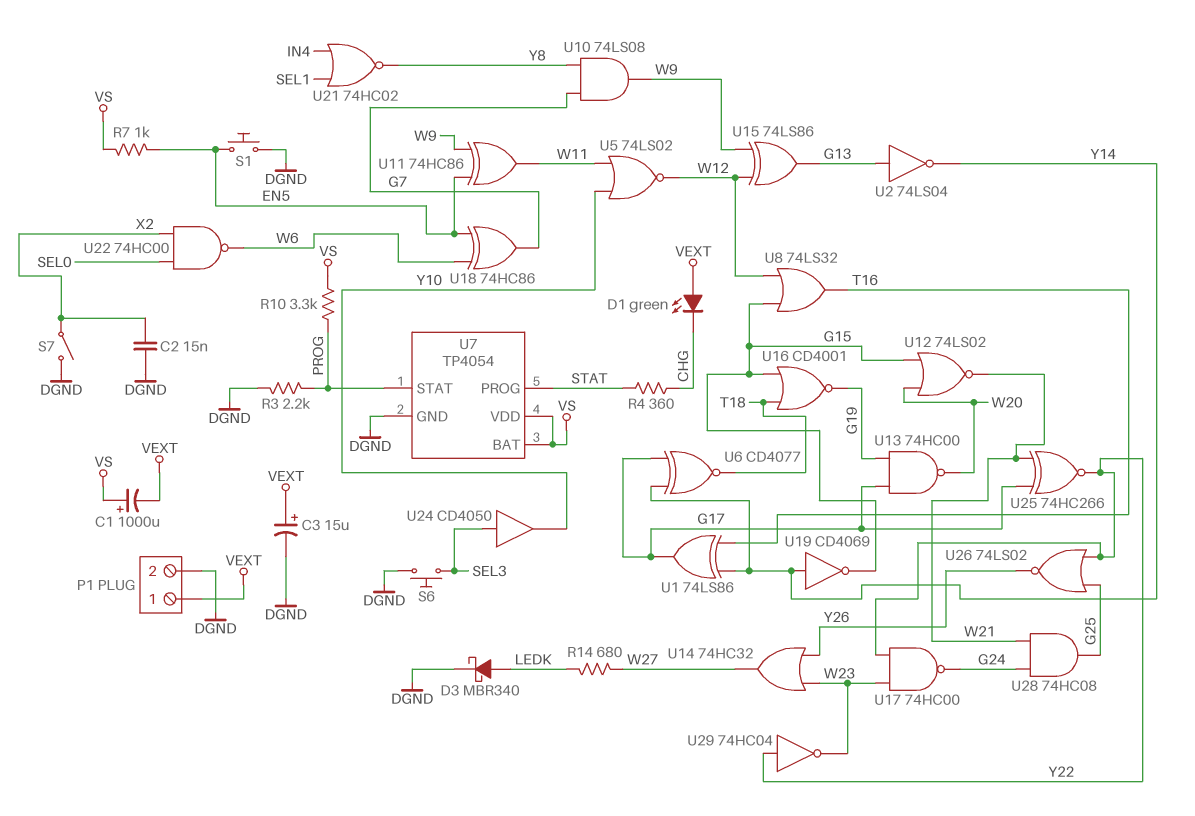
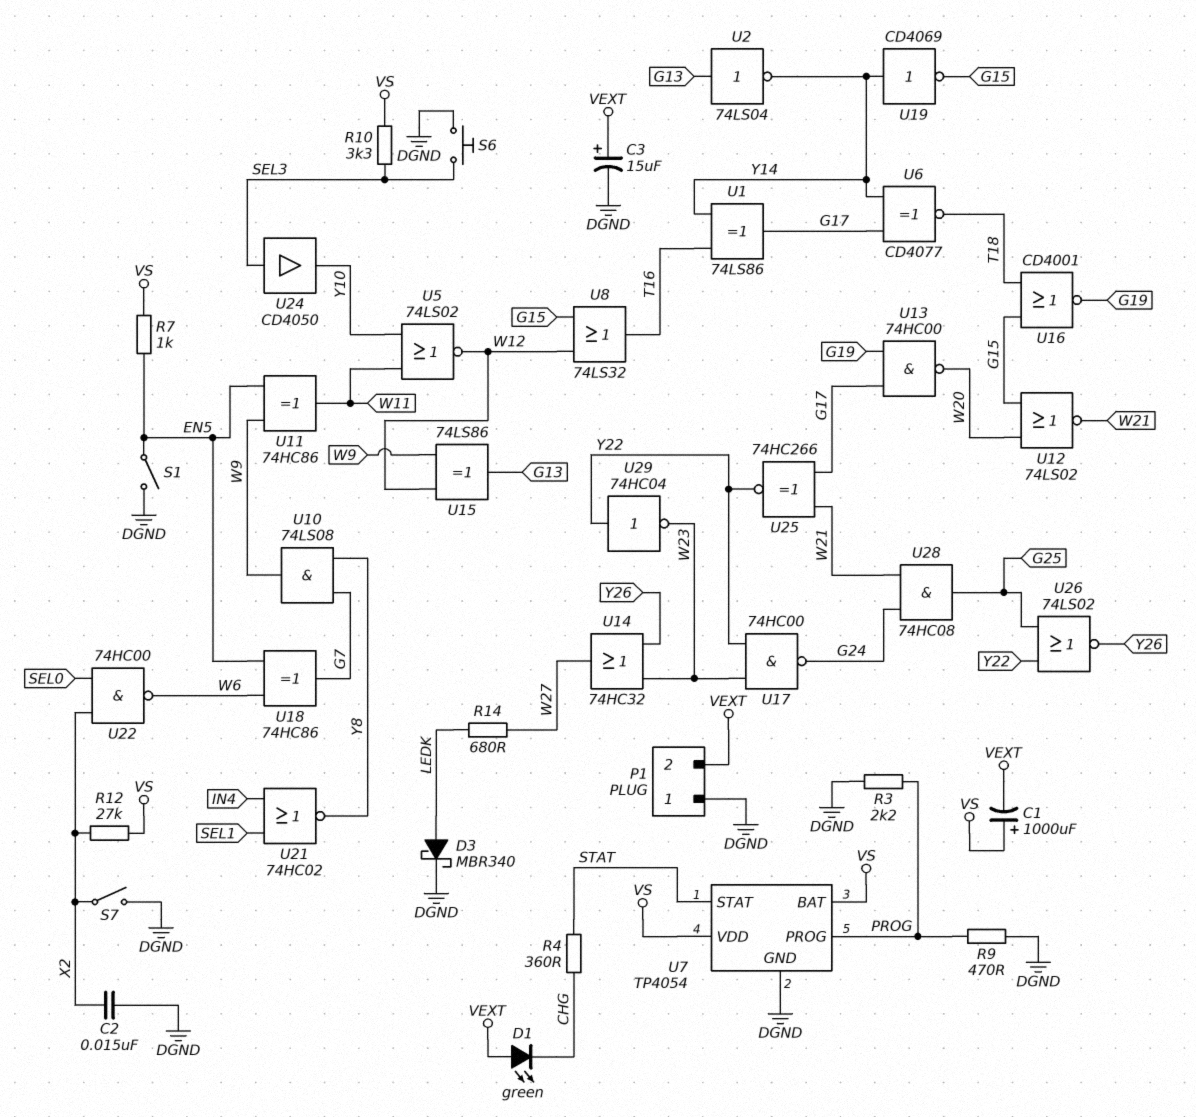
P1 pin 1: VEXT -> DGND
P1 pin 2: DGND -> VEXT
R9: none -> 470 (DGND, PROG)
R10: 3.3k (PROG, VS) -> 3.3k (SEL3, VS)
R12: none -> 27k (VS, X2)
S1: button (DGND, EN5) -> switch (DGND, EN5)
U7 pin PROG: STAT -> PROG
U7 pin STAT: PROG -> STAT

